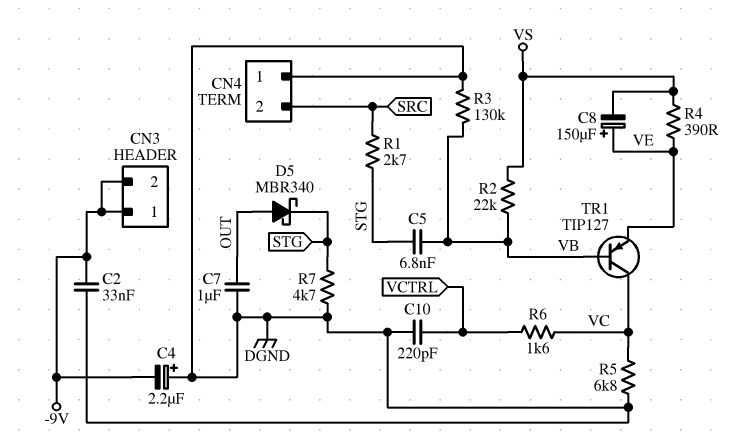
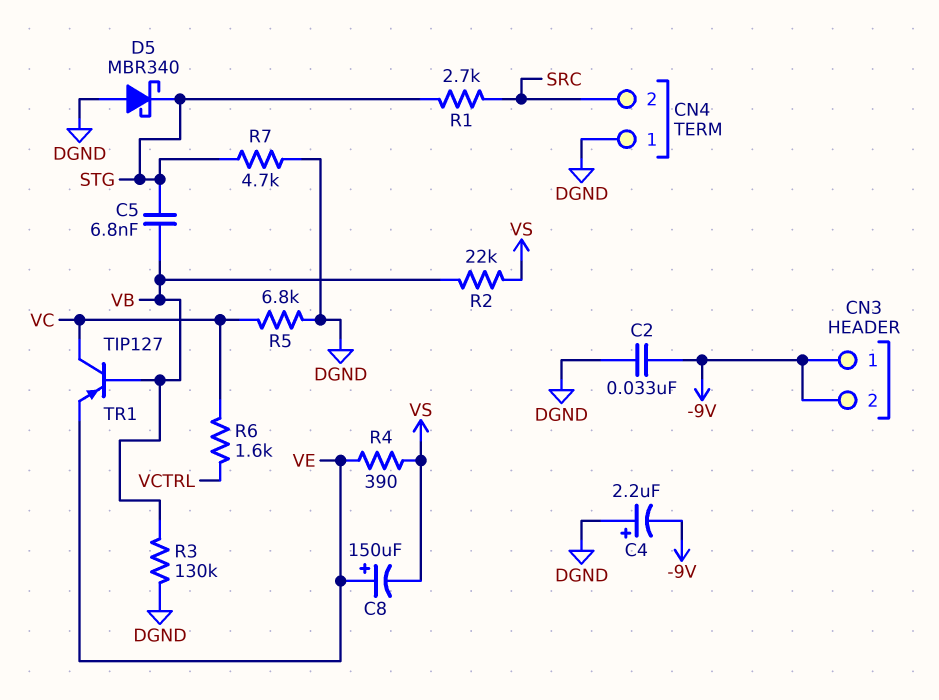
C7: 1uF (DGND, OUT) -> none
C10: 220pF (DGND, VCTRL) -> none
D5: schottky MBR340 (A OUT, K STG) -> schottky MBR340 (A DGND, K STG)

